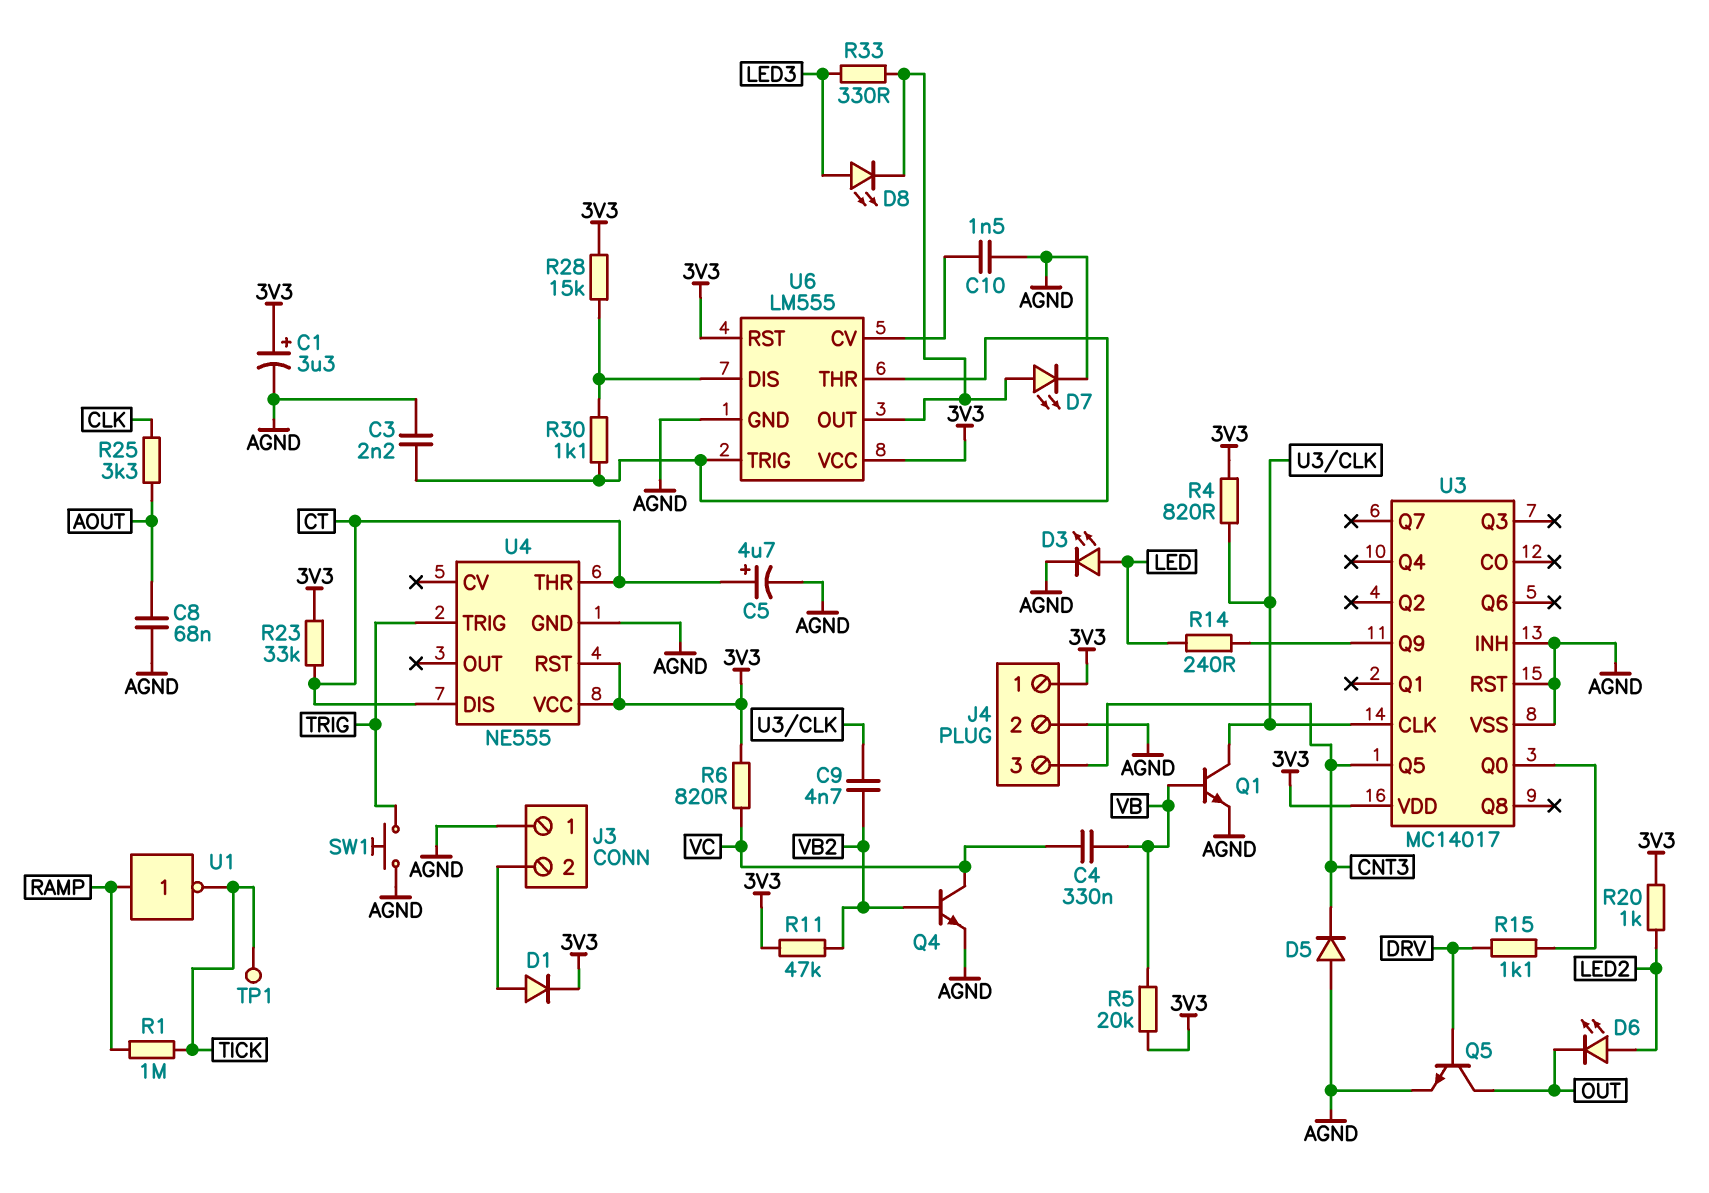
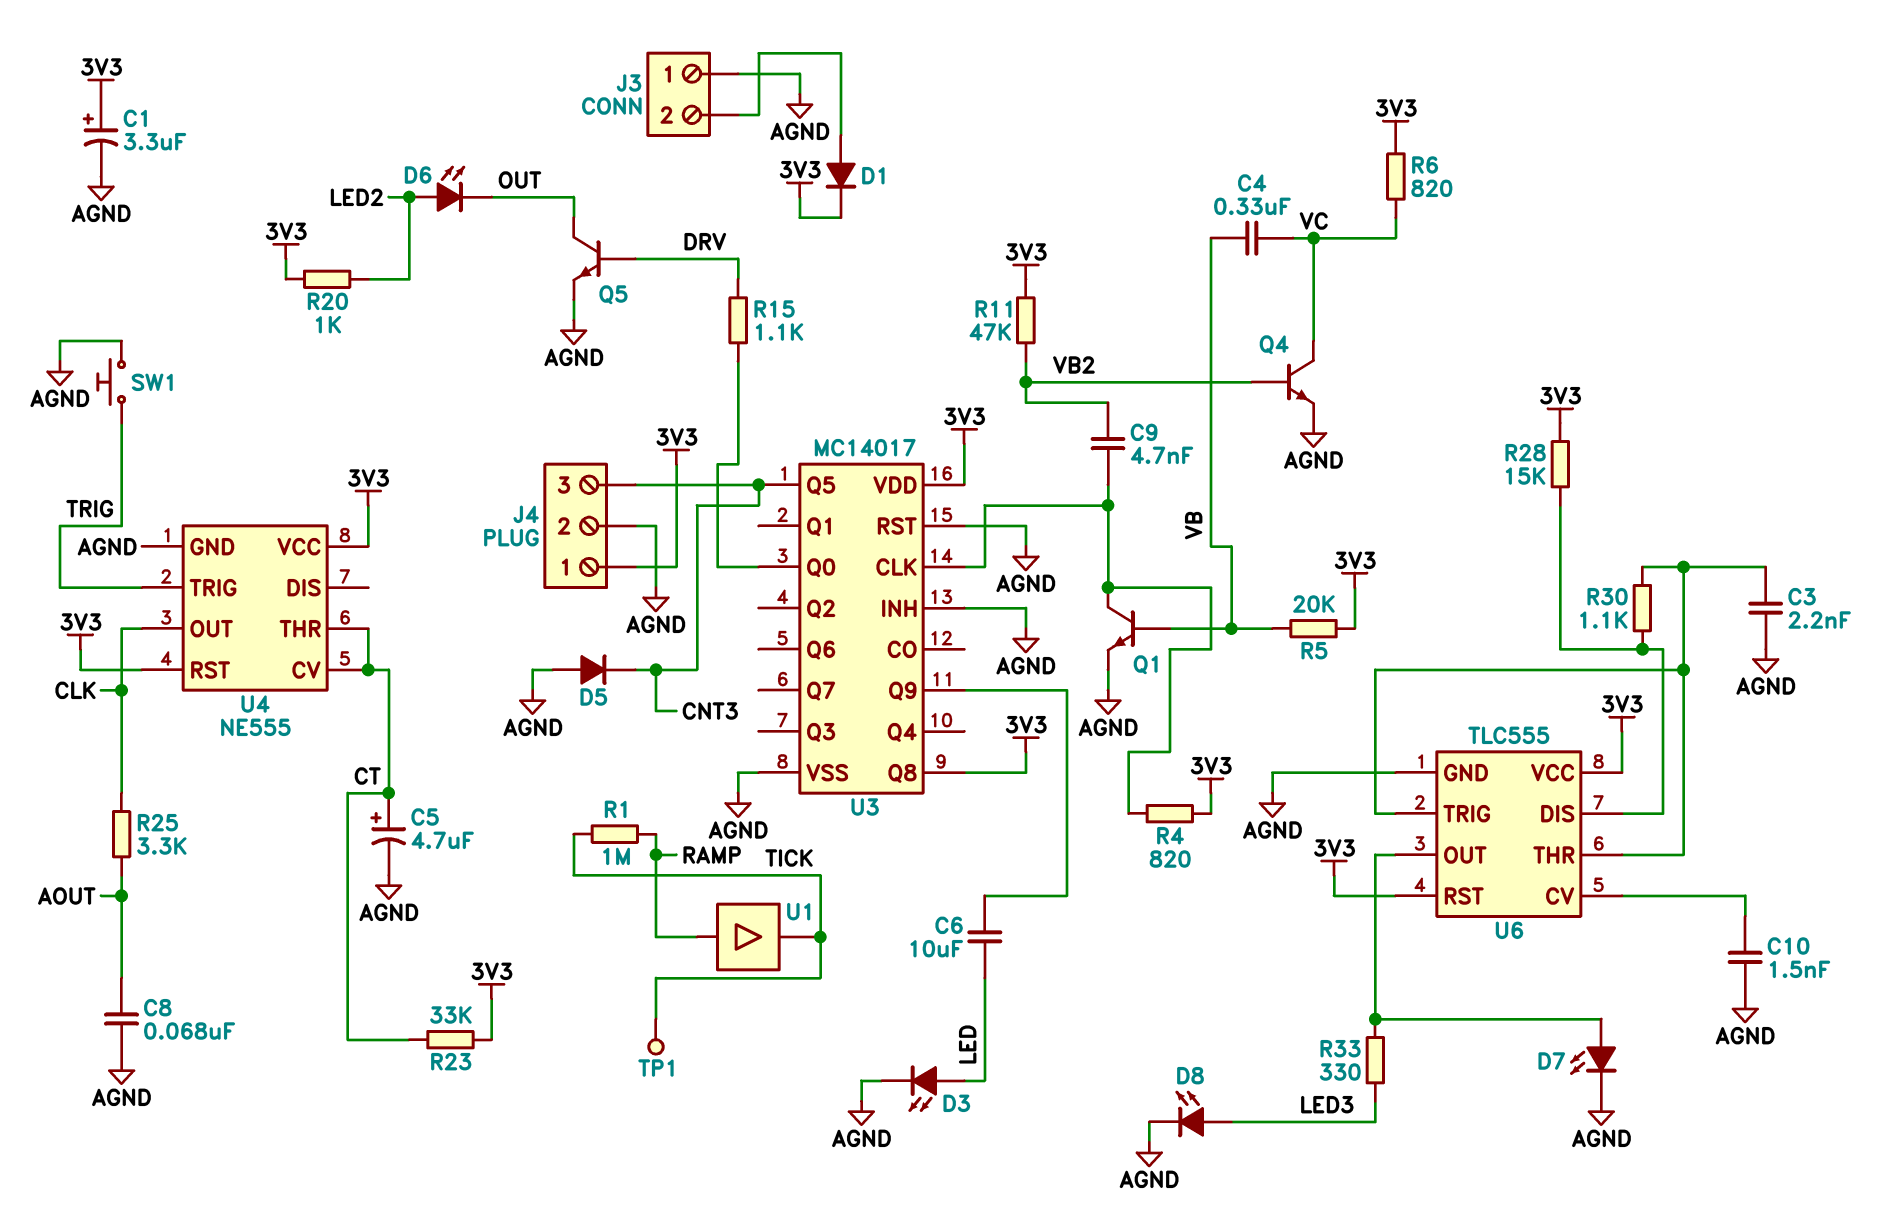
C6: none -> 10uF (LED, U3/Q9)
D8: LED (A LED3, K U6/OUT) -> LED (A LED3, K AGND)
R14: 240 (LED, U3/Q9) -> none
U1: NOT (in RAMP, out TICK) -> buffer (in RAMP, out TICK)
U3 pin Q8: none -> 3V3
U4 pin CV: none -> CT
U4 pin DIS: CT -> none
U4 pin OUT: none -> CLK
U6: LM555 -> TLC555

